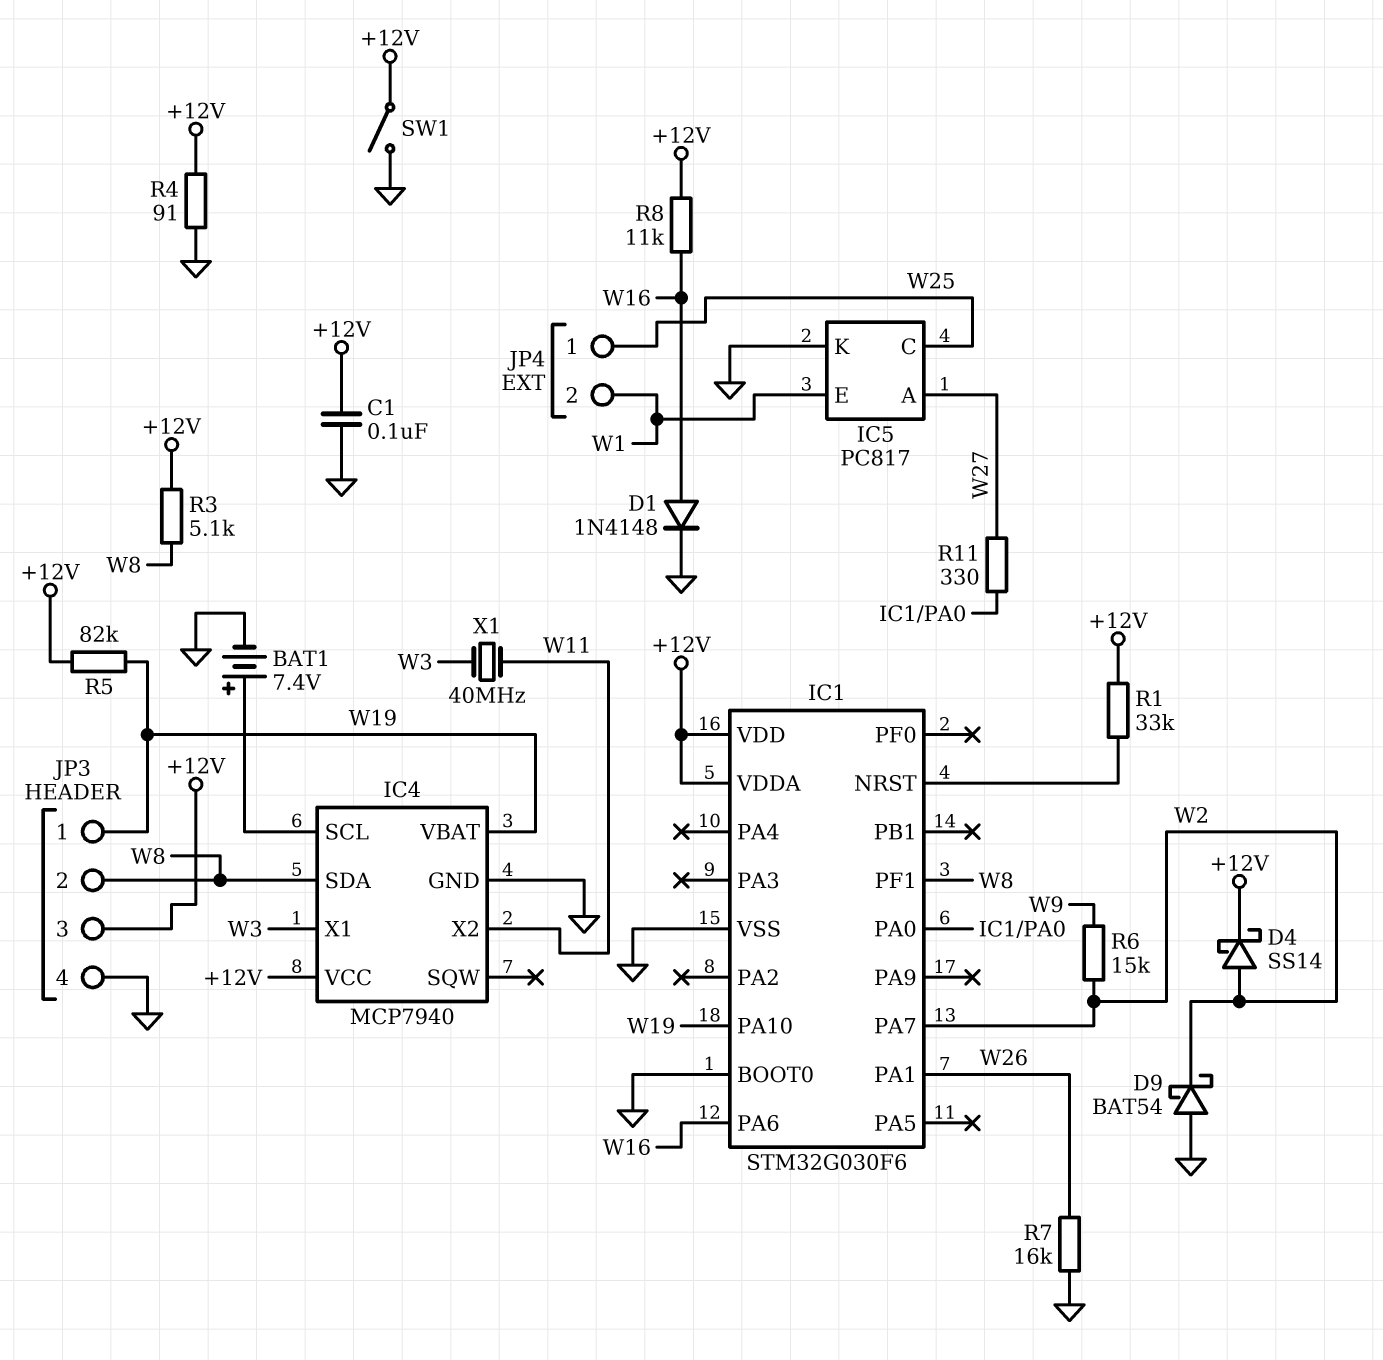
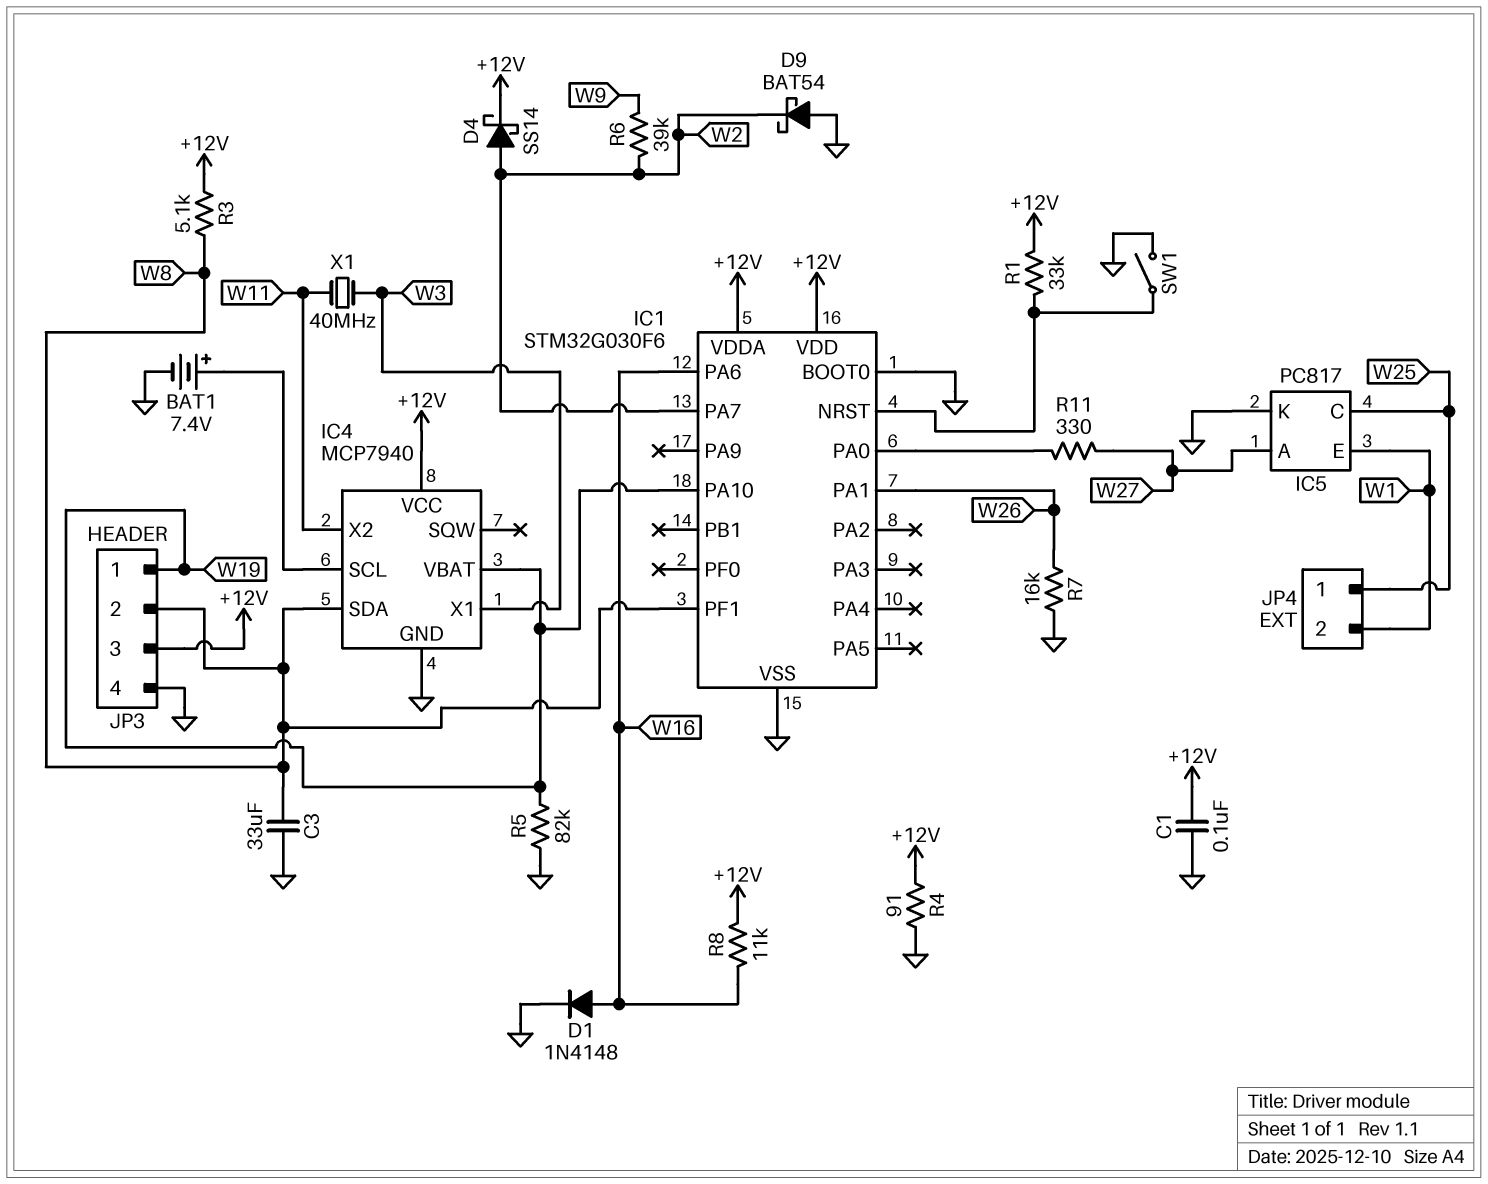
C3: none -> 33uF (GND, W8)
R5: 82k (+12V, W19) -> 82k (GND, W19)
R6: 15k (W2, W9) -> 39k (W2, W9)
SW1: switch (+12V, GND) -> switch (GND, IC1/NRST)

